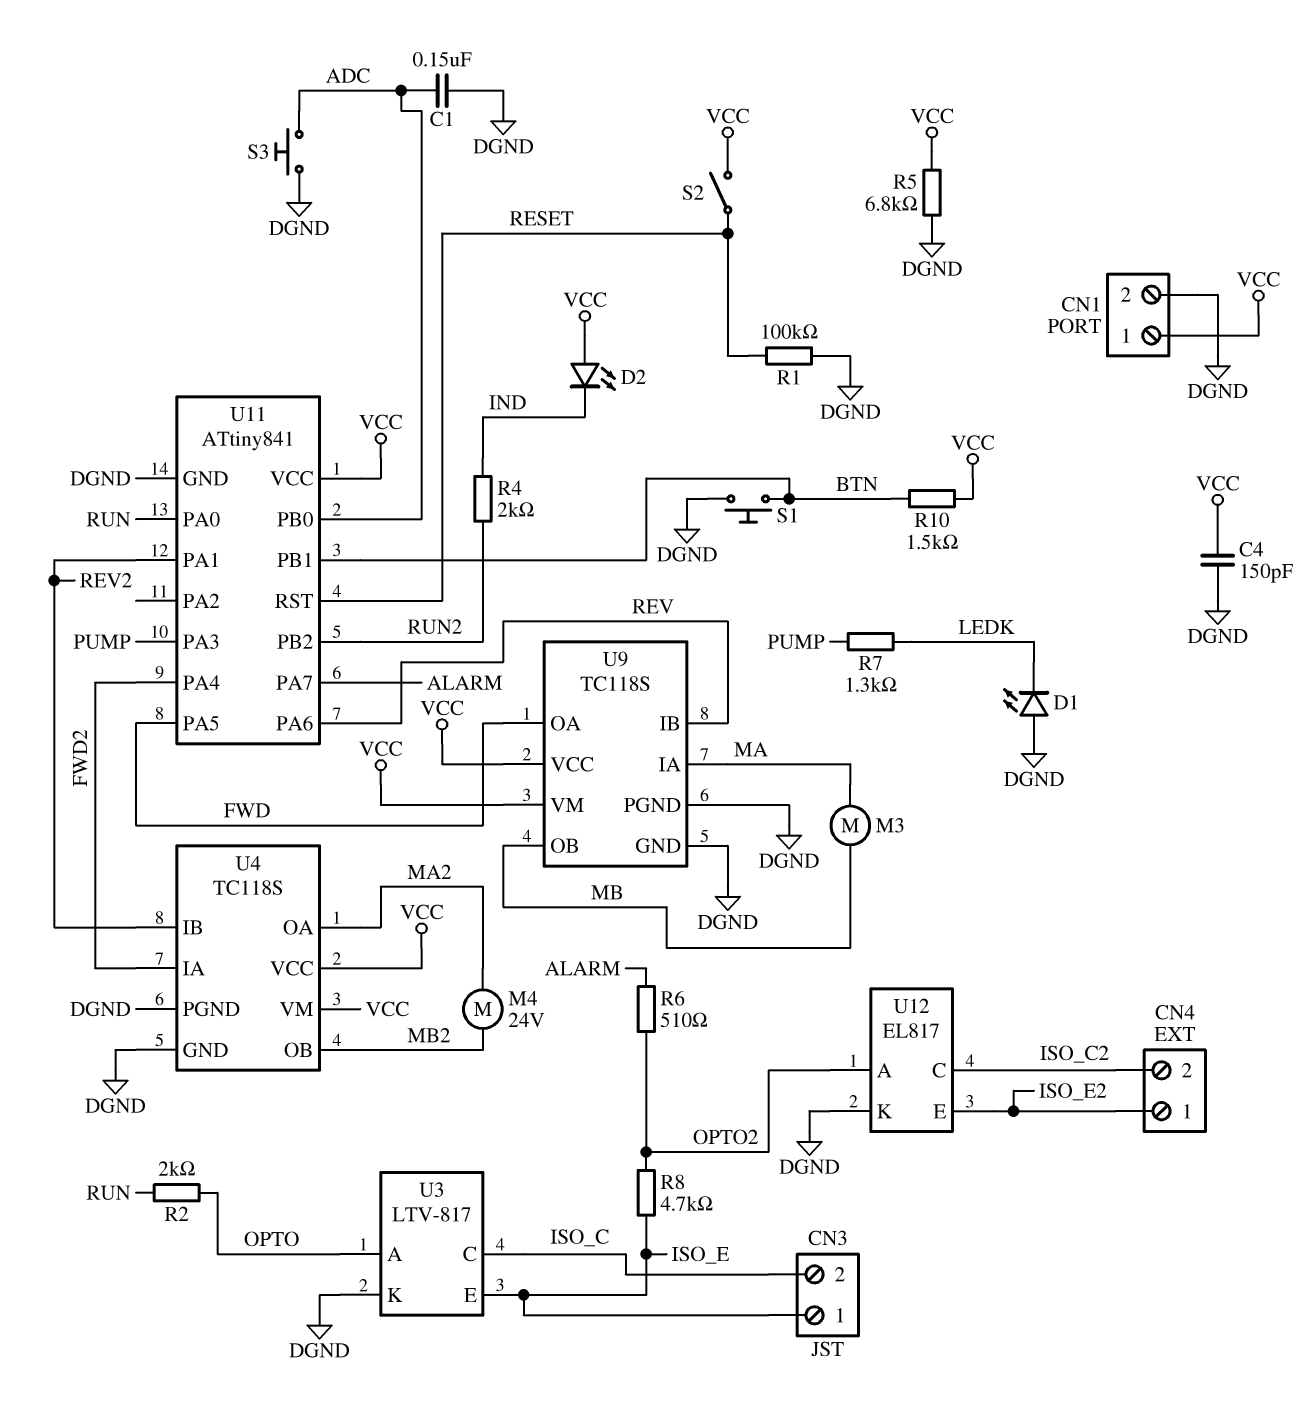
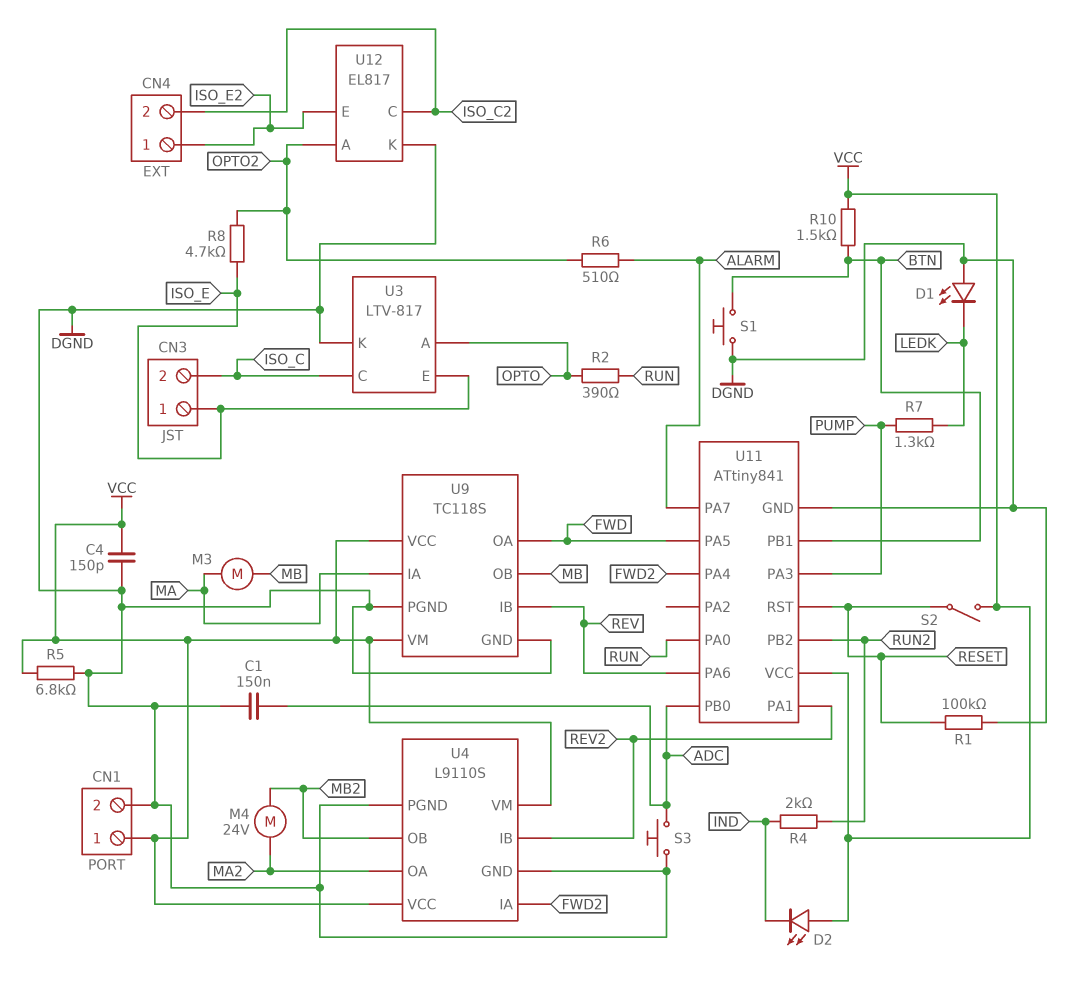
R2: 2k (OPTO, RUN) -> 390 (OPTO, RUN)
U4: TC118S -> L9110S

